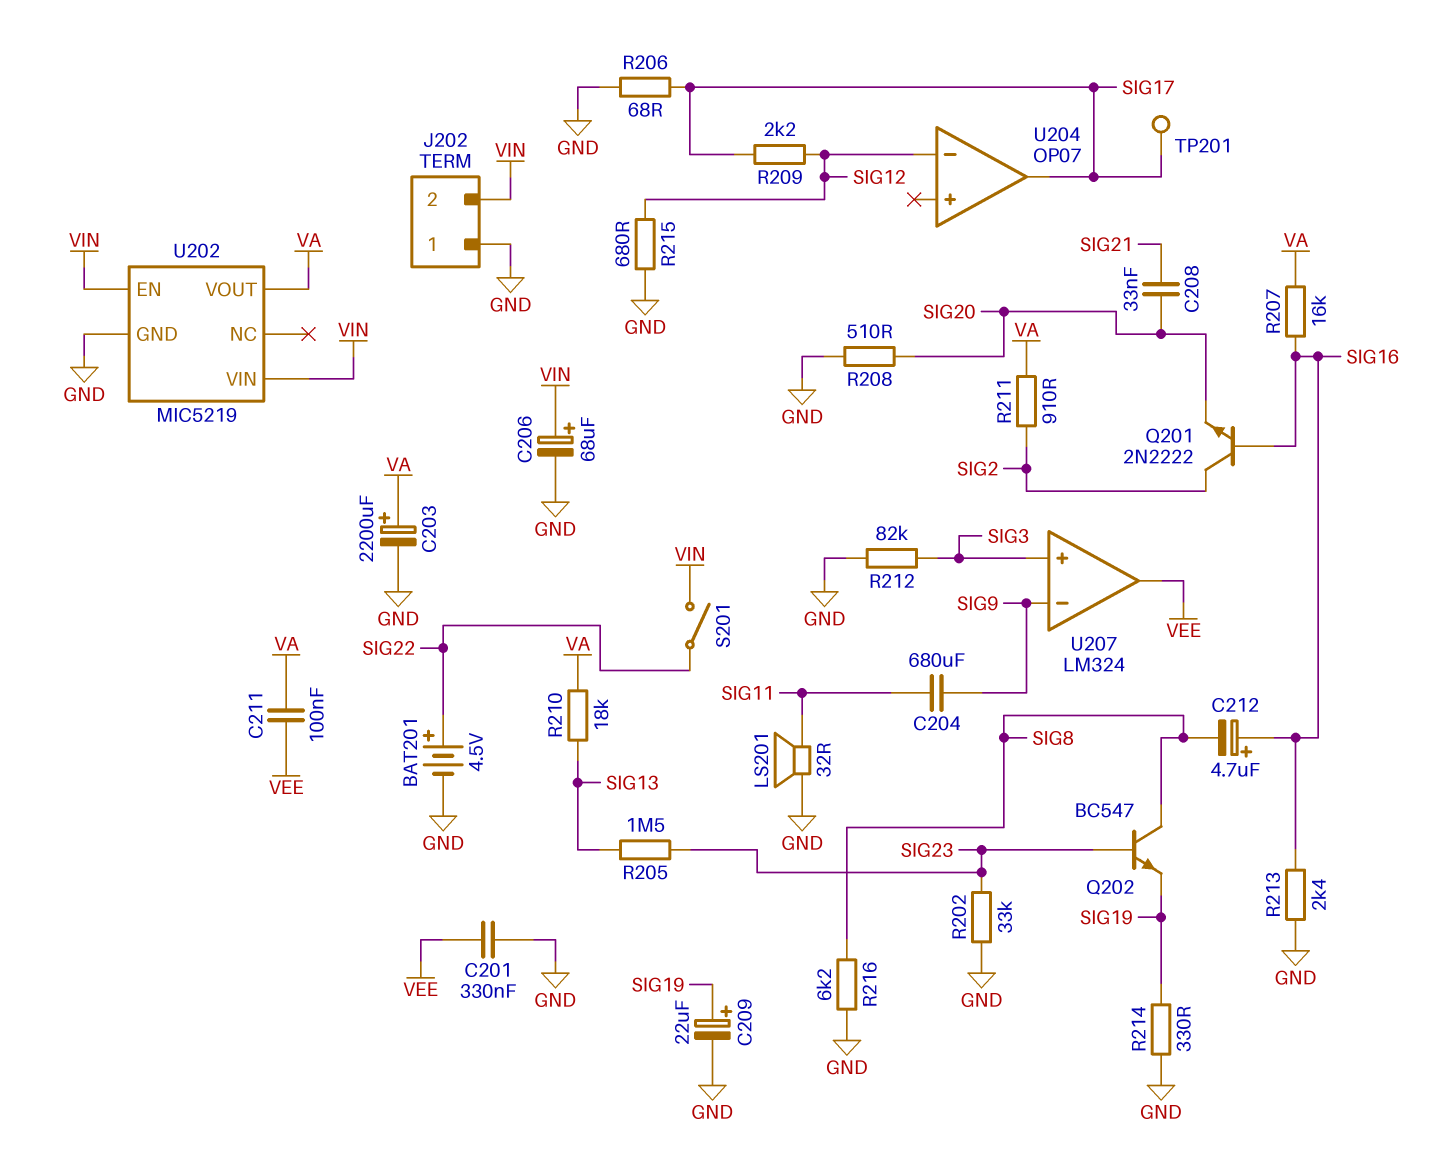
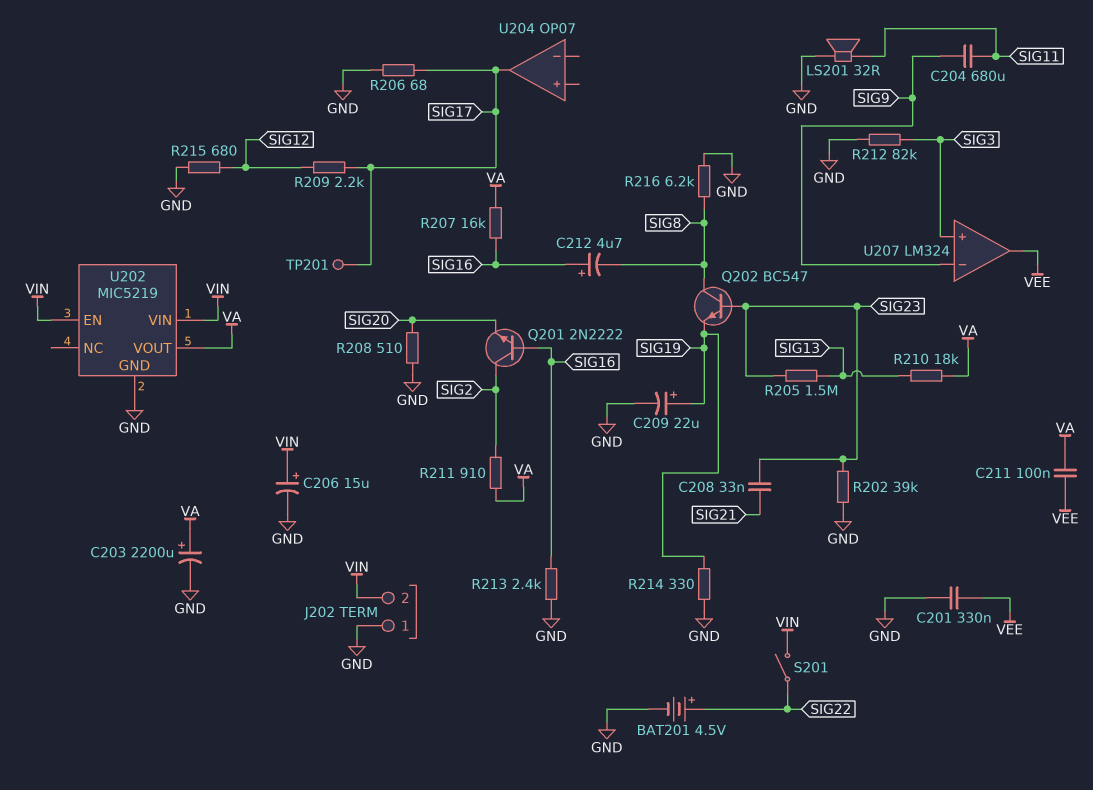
C206: 68uF (plus VIN, minus GND) -> 15uF (plus VIN, minus GND)
C208: 33nF (SIG20, SIG21) -> 33nF (SIG21, SIG23)
R202: 33k (GND, SIG23) -> 39k (GND, SIG23)
U204 pin in-: SIG12 -> none

